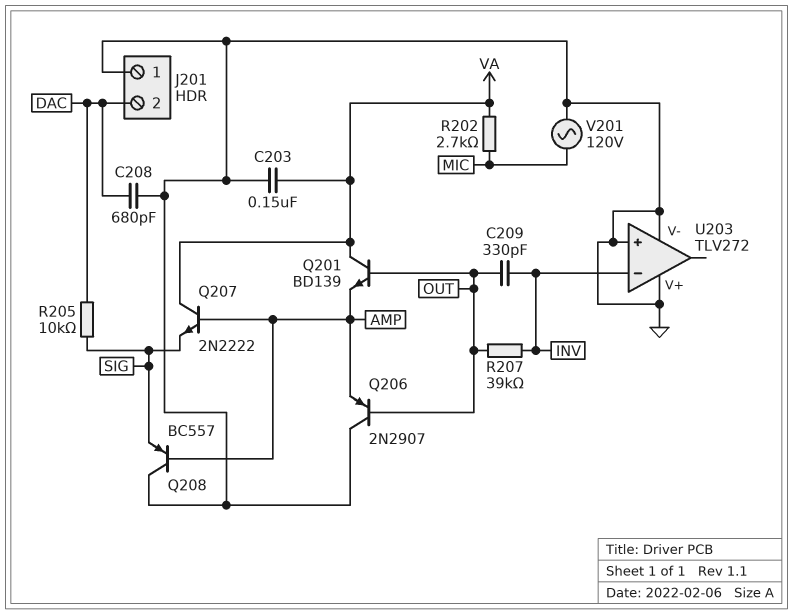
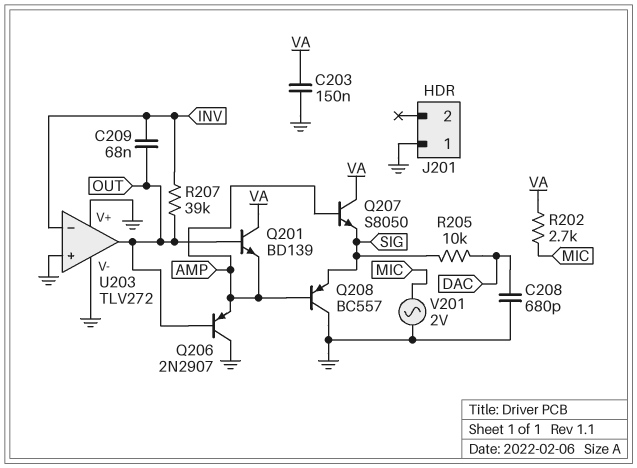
C209: 330pF (INV, OUT) -> 68nF (INV, OUT)
J201 pin 2: DAC -> none
Q207: NPN 2N2222 (B AMP, C VA, E SIG) -> NPN S8050 (B AMP, C VA, E SIG)
U203 pin out: none -> OUT
V201: AC 120V (GND, MIC) -> AC 2V (GND, MIC)

